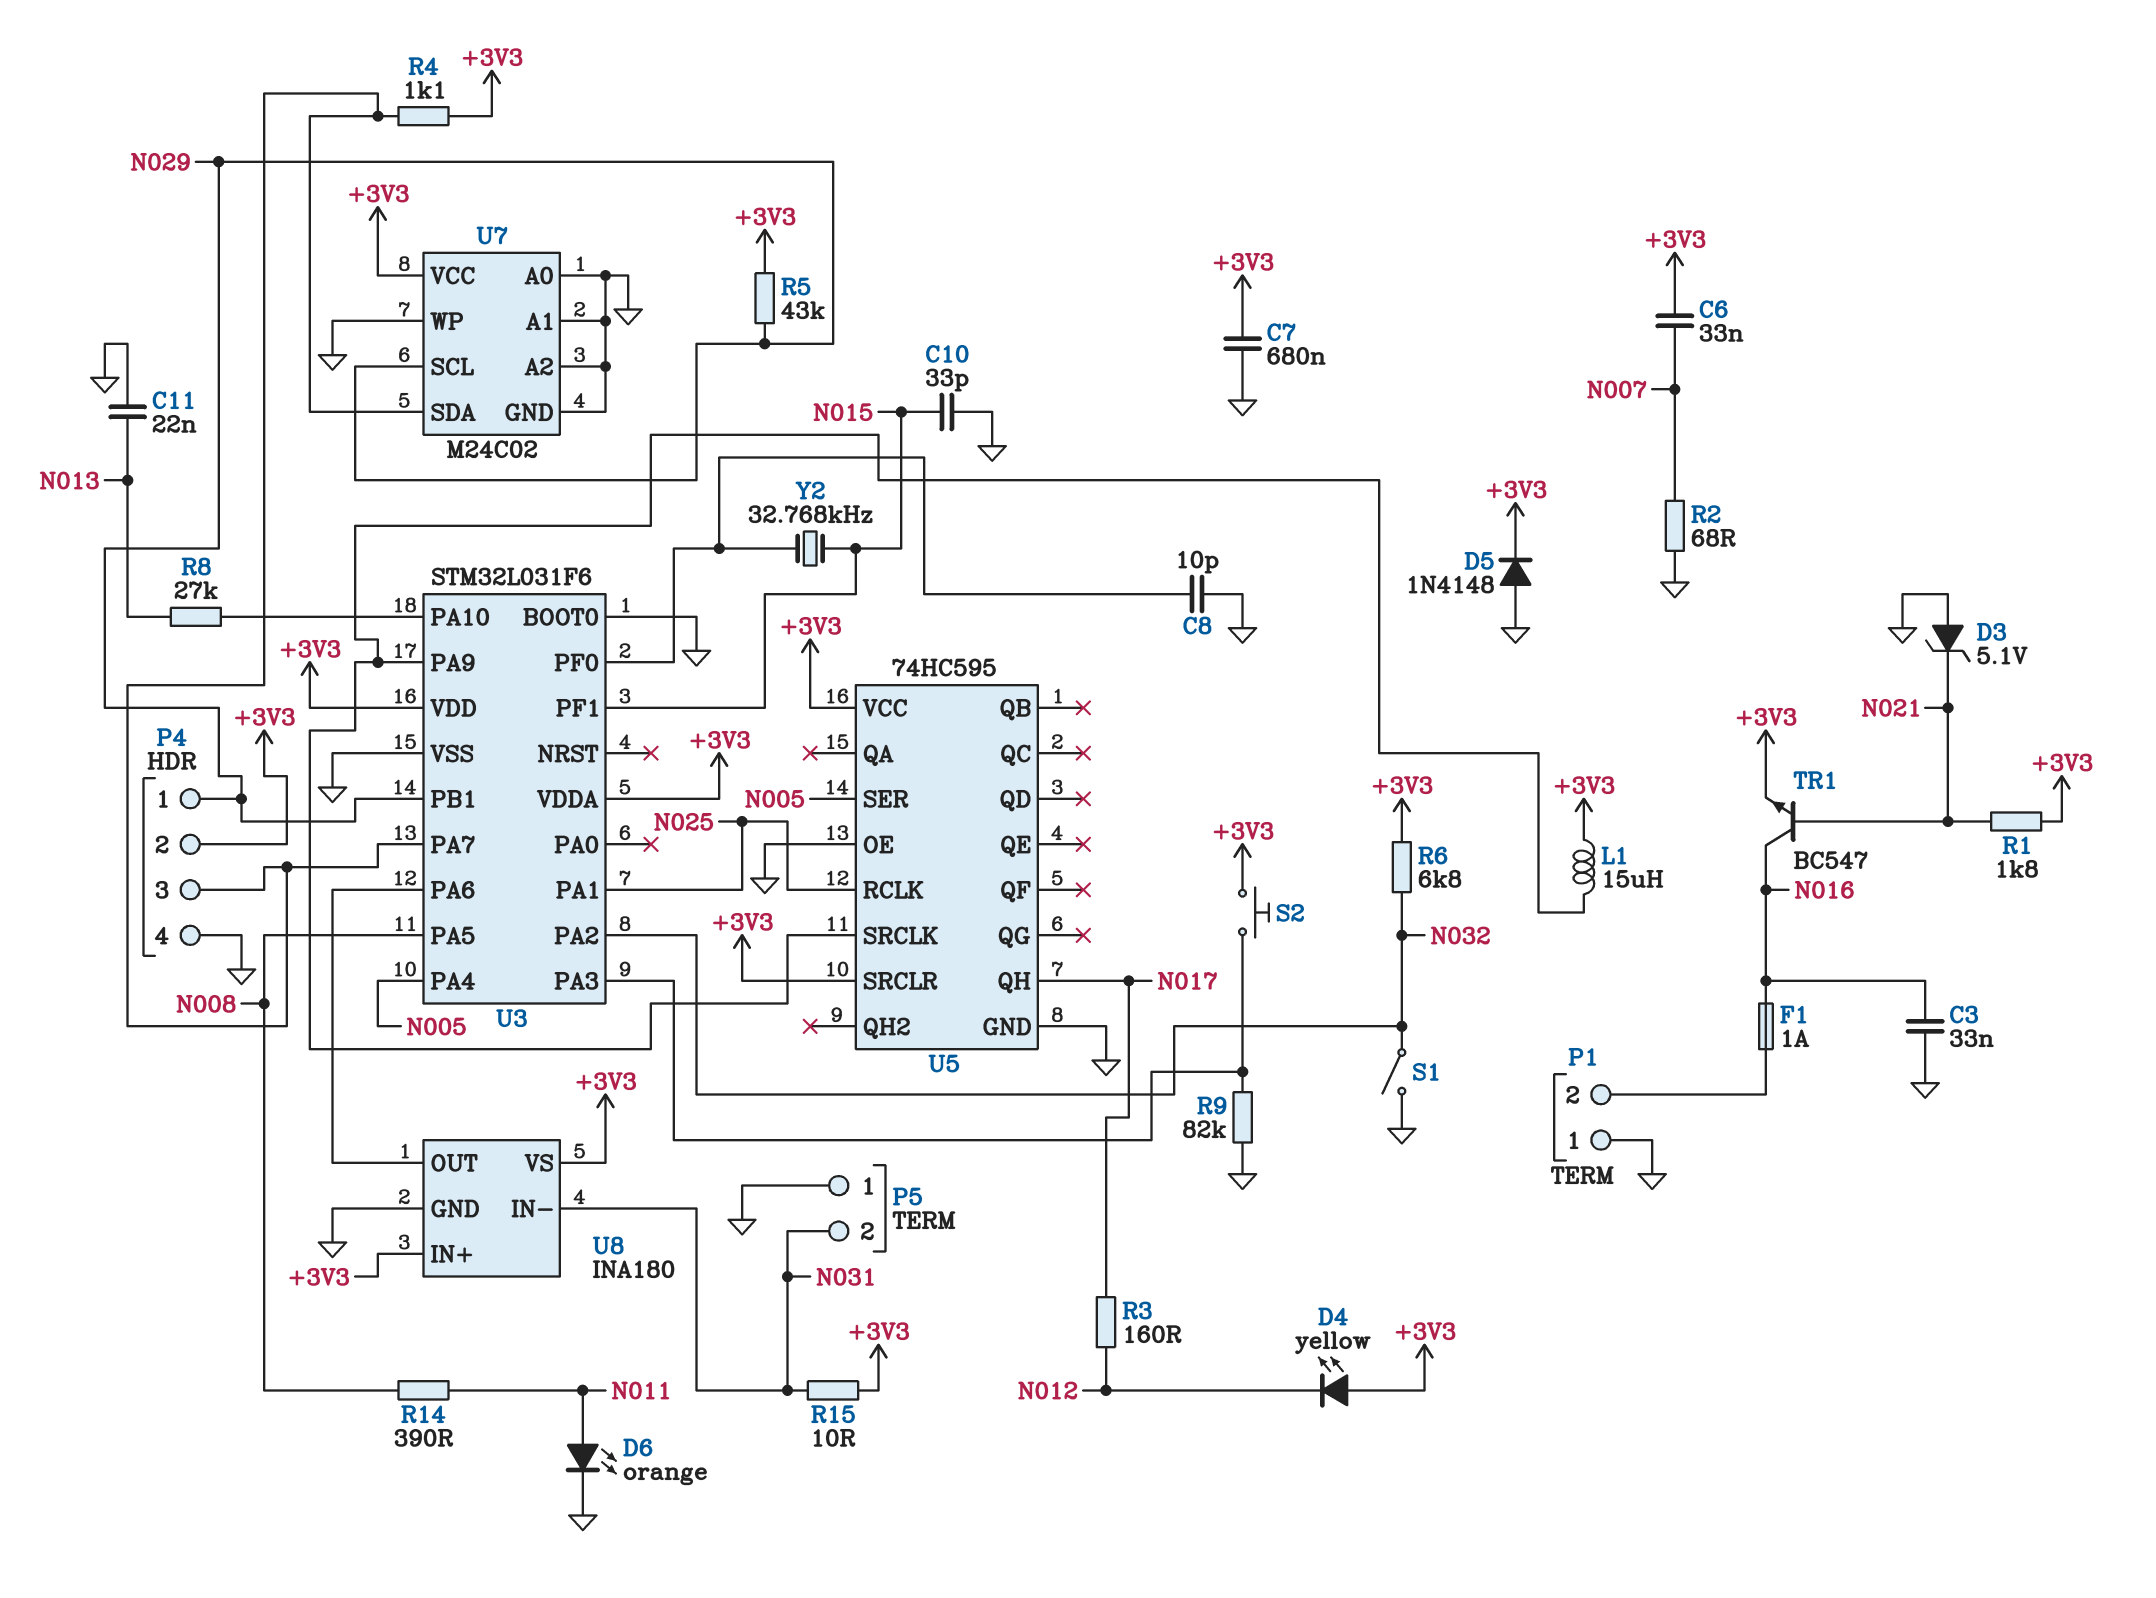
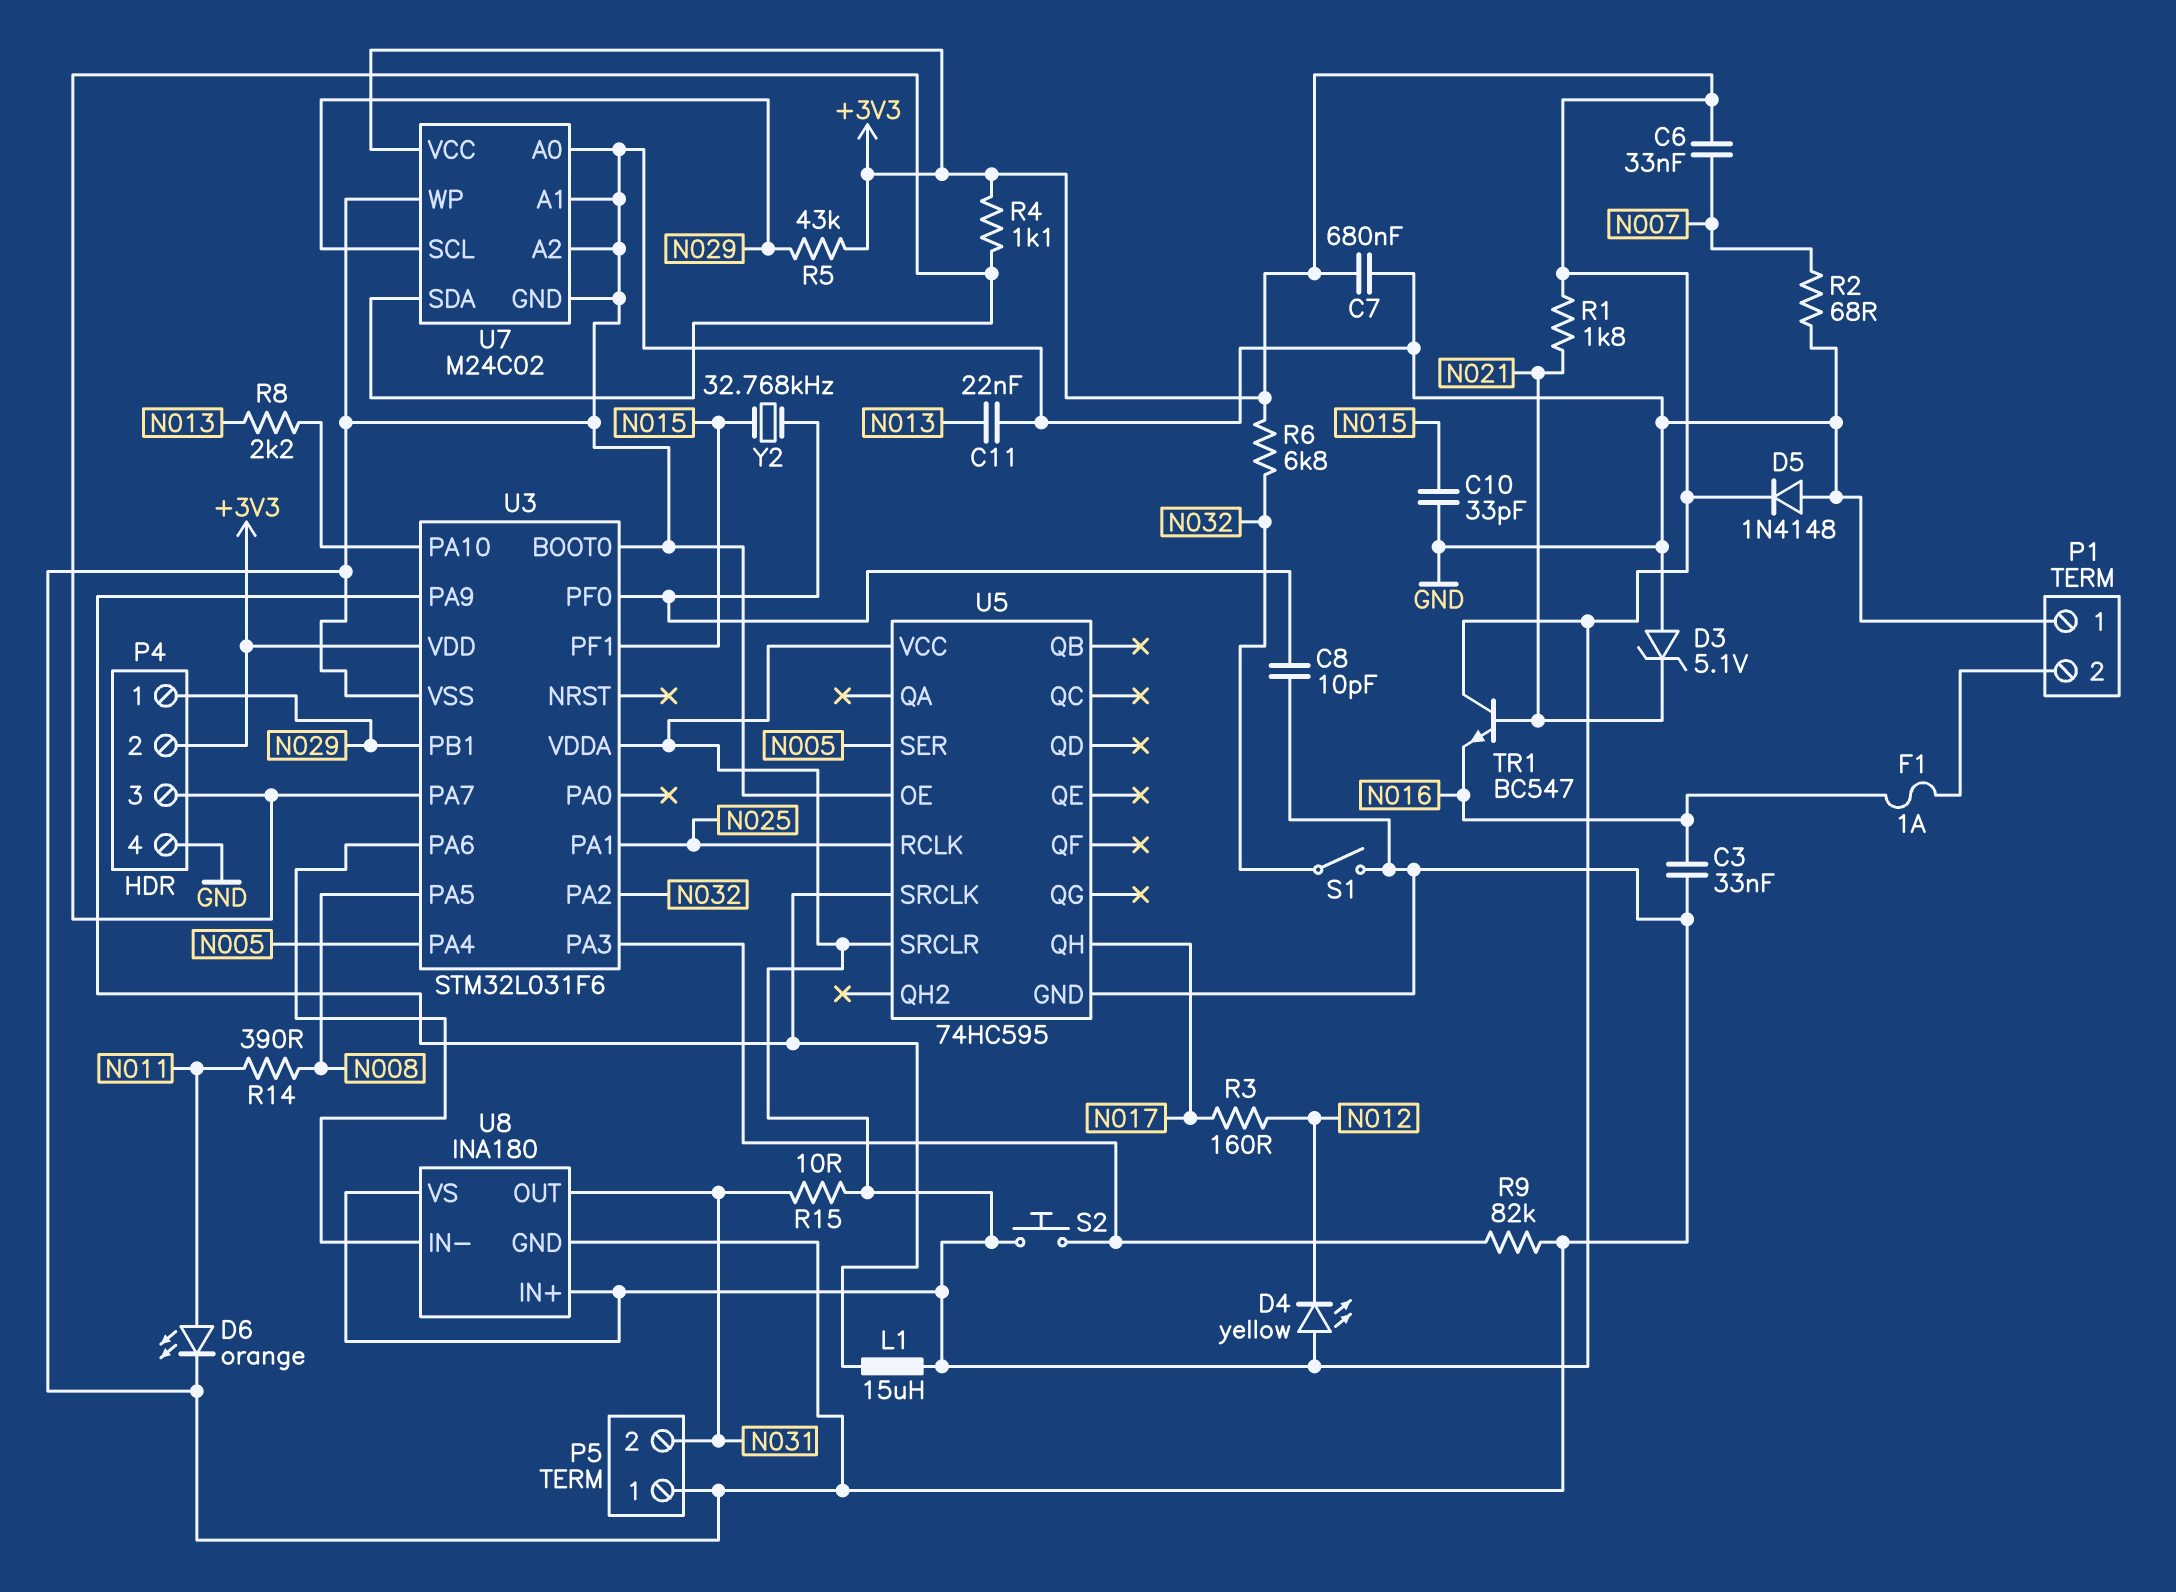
R8: 27k (N013, U3/PA10) -> 2.2k (N013, U3/PA10)
TR1: NPN BC547 (B N021, C N016, E +3V3) -> NPN BC547 (B N021, C +3V3, E N016)
U8 pin IN-: N031 -> U3/PA6
U8 pin OUT: U3/PA6 -> N031

